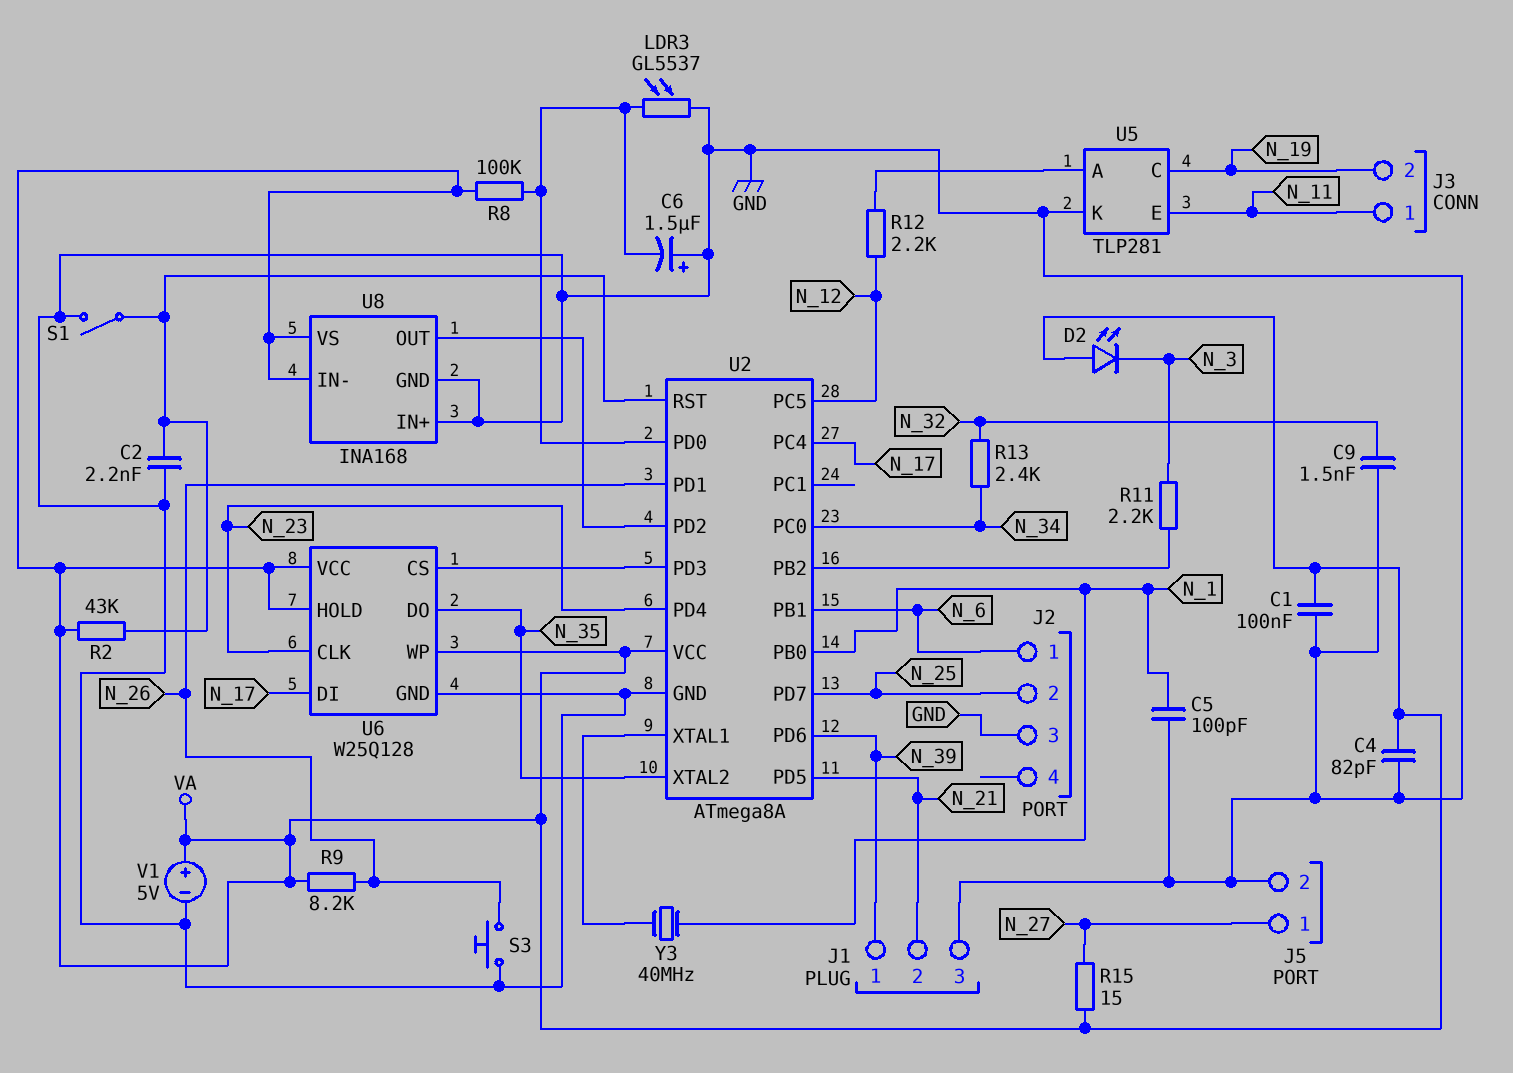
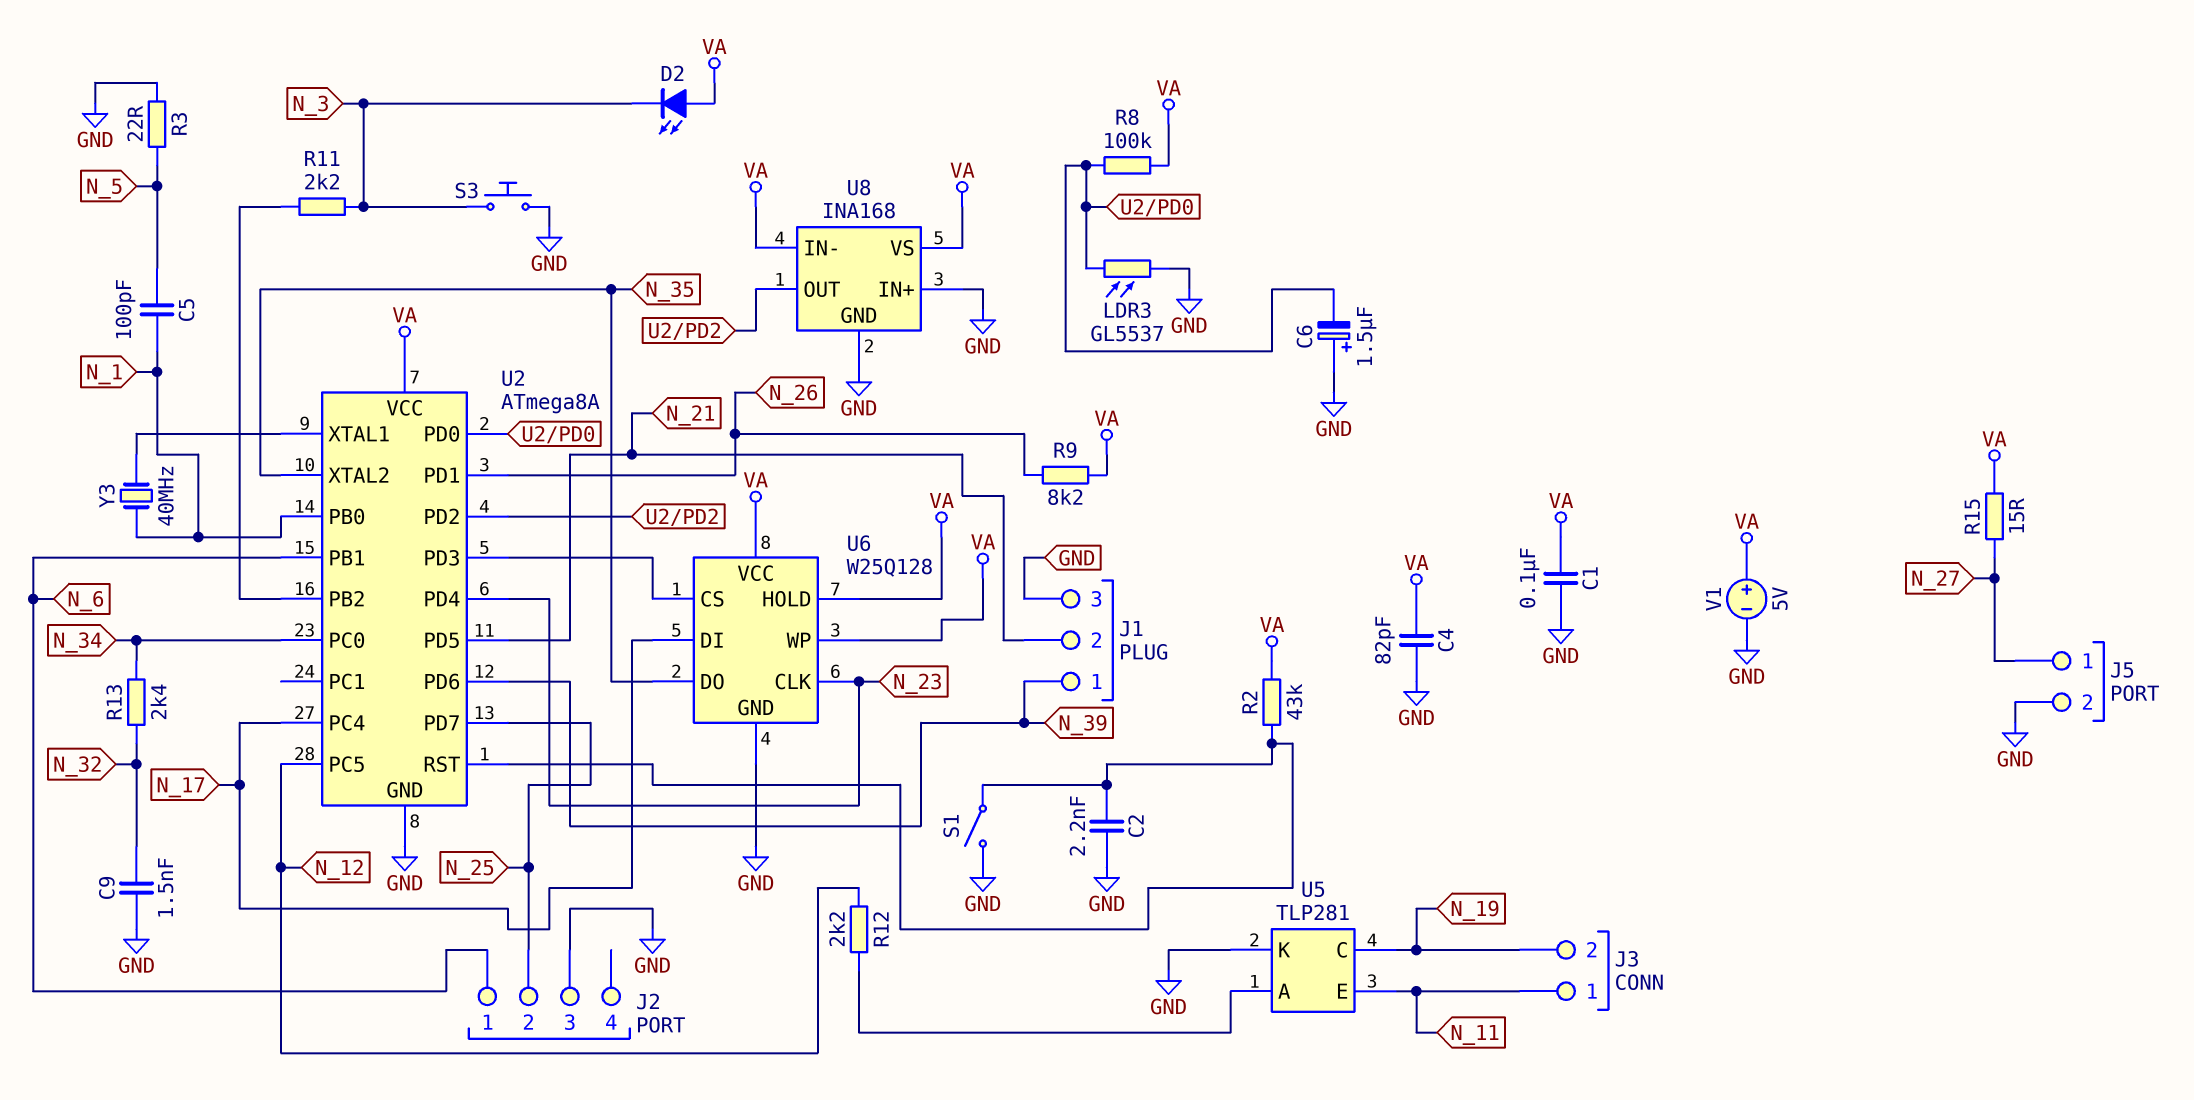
C5: 100pF (GND, N_1) -> 100pF (N_1, N_5)
R3: none -> 22 (GND, N_5)
S3: button (GND, N_26) -> button (GND, N_3)

